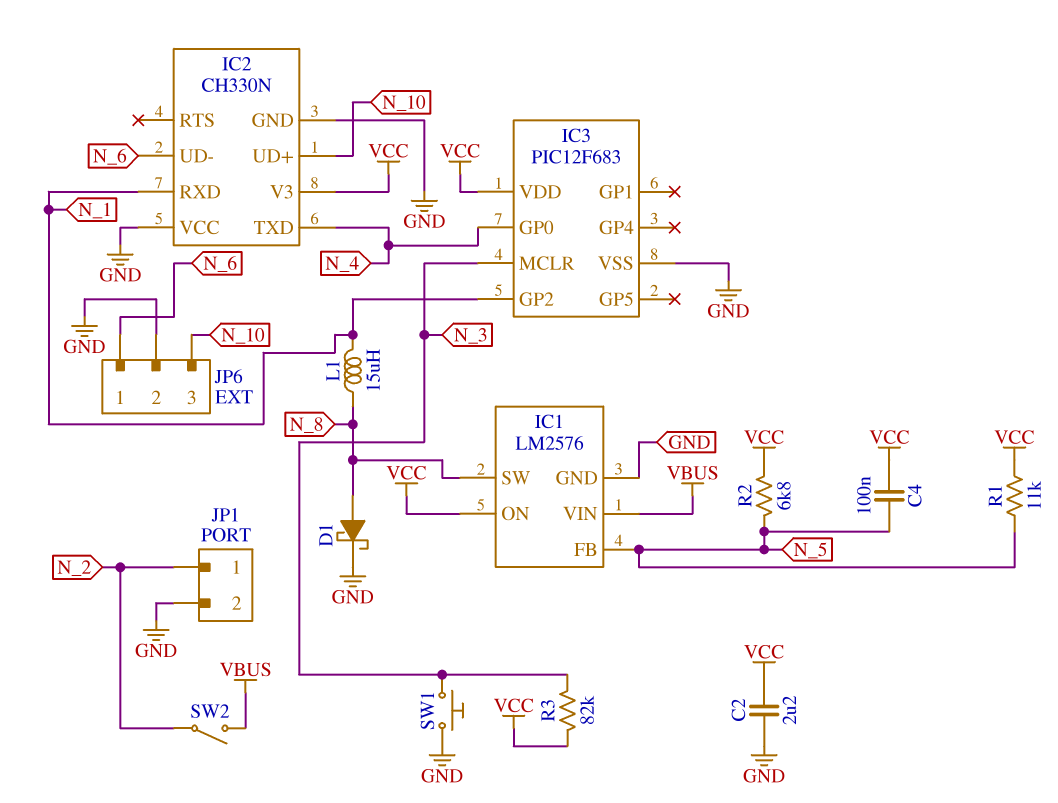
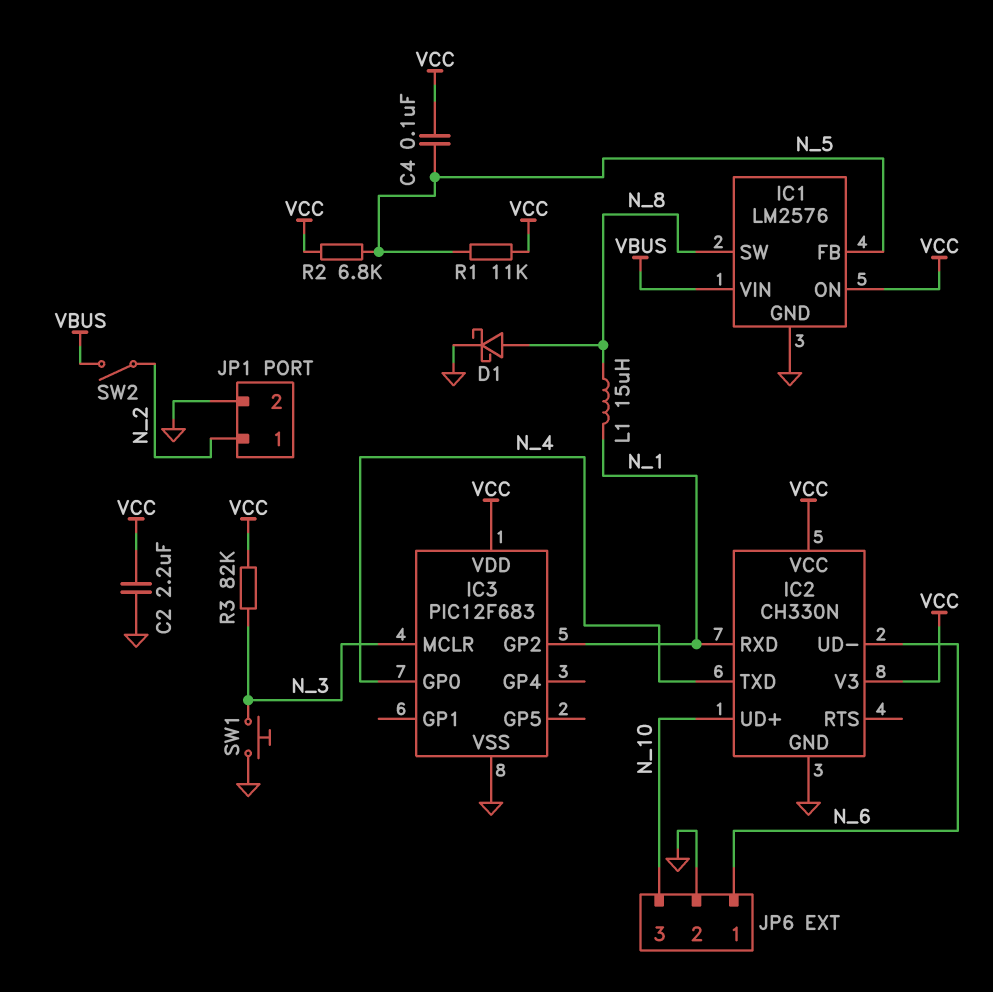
IC2 pin VCC: GND -> VCC

